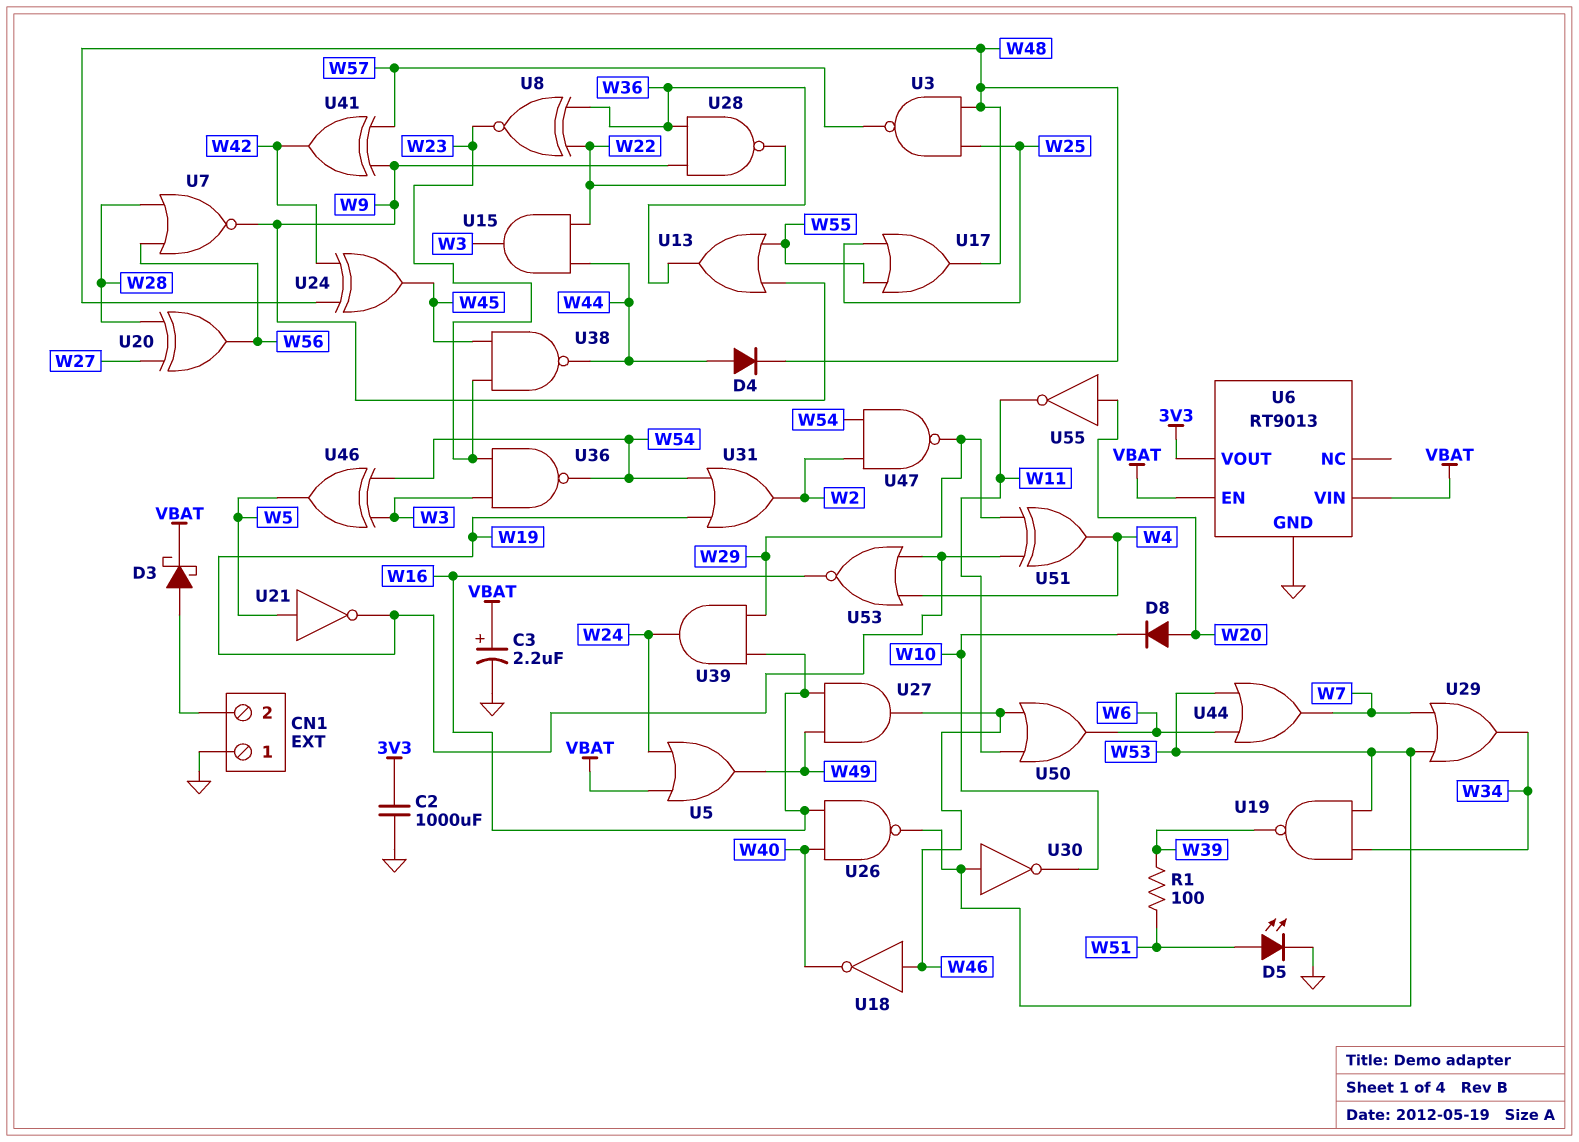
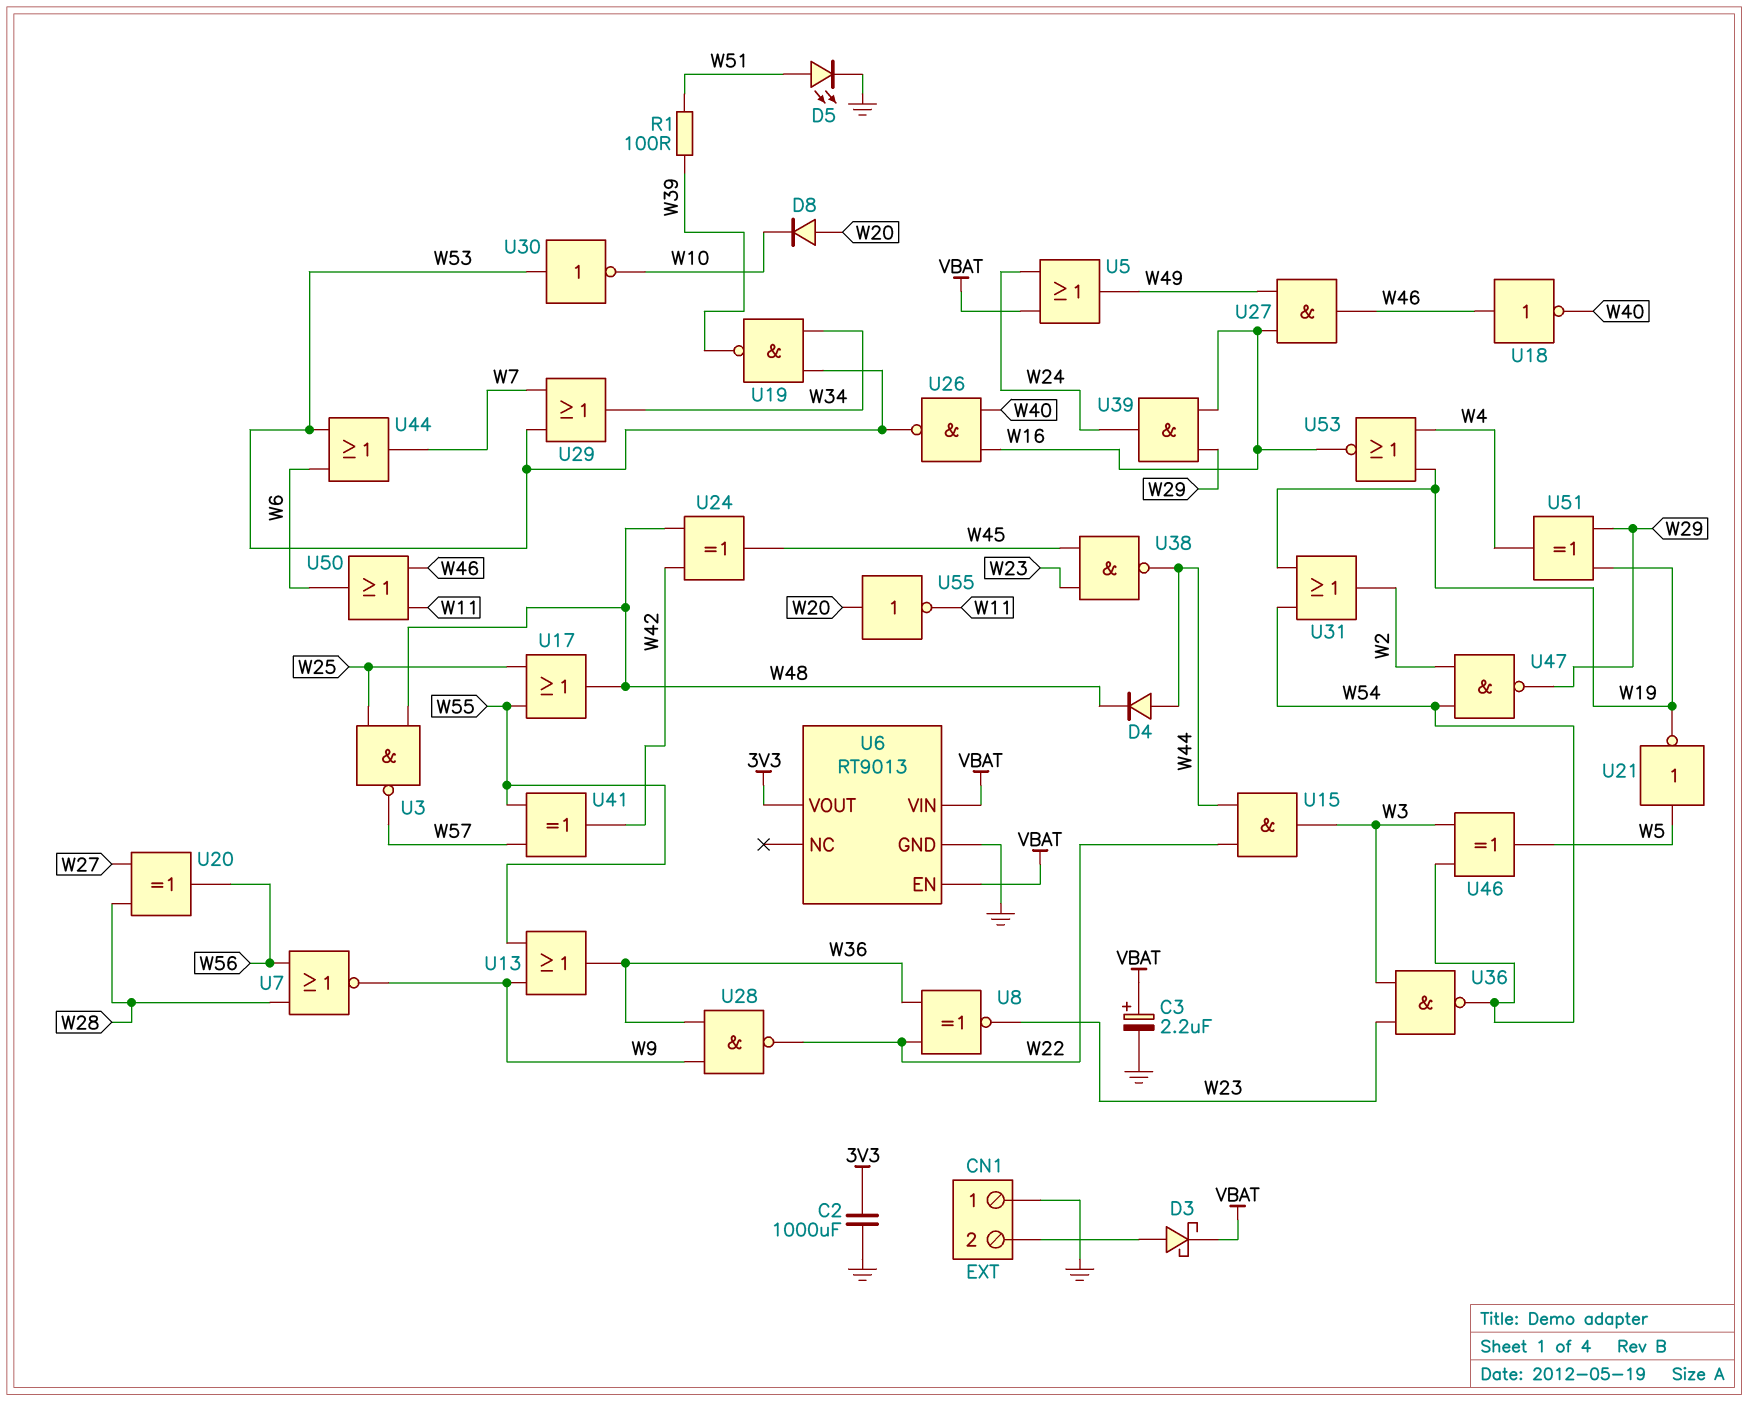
U41: XOR (in W9, in W57, out W42) -> XOR (in W55, in W57, out W42)

